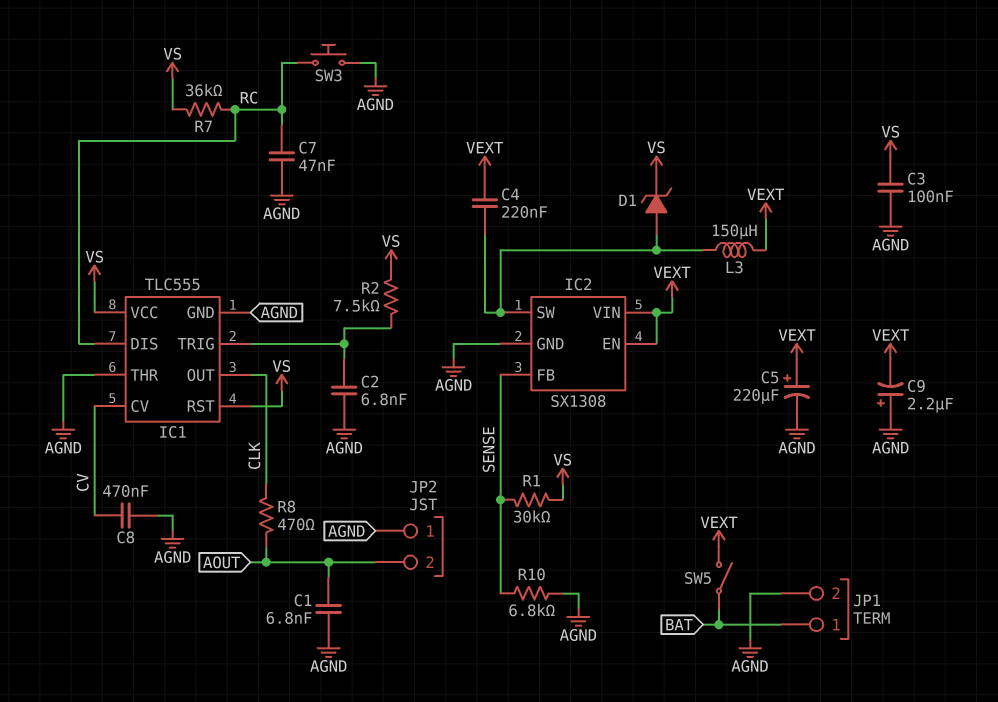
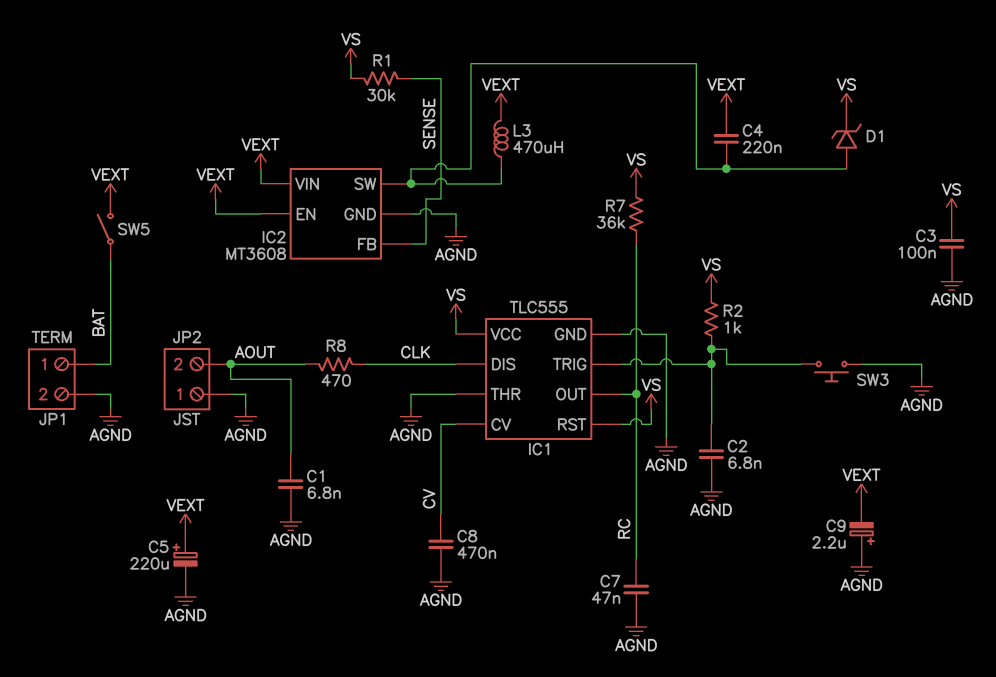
IC1 pin DIS: RC -> CLK
IC1 pin OUT: CLK -> RC
IC2: SX1308 -> MT3608
L3: 150uH (IC2/SW, VEXT) -> 470uH (IC2/SW, VEXT)
R2: 7.5k (IC1/TRIG, VS) -> 1k (IC1/TRIG, VS)
R10: 6.8k (AGND, SENSE) -> none
SW3: button (AGND, RC) -> button (AGND, IC1/TRIG)

